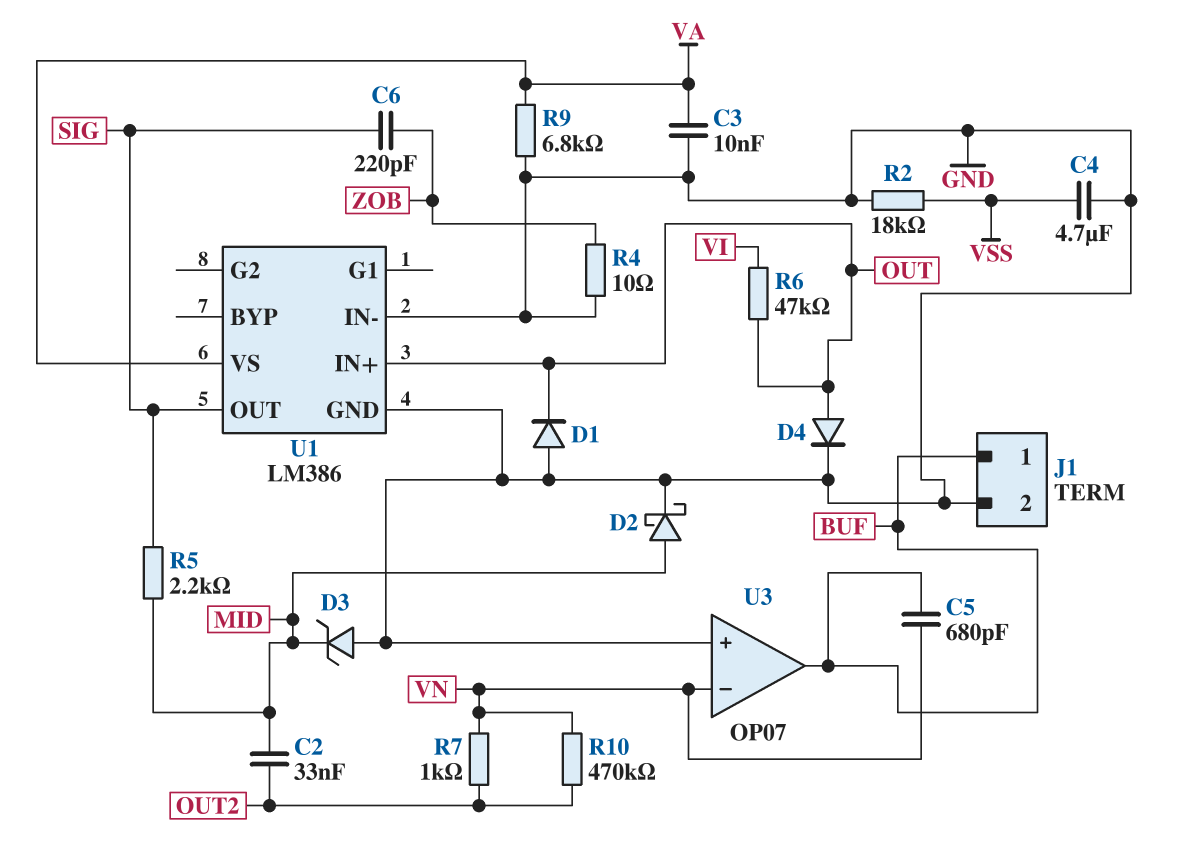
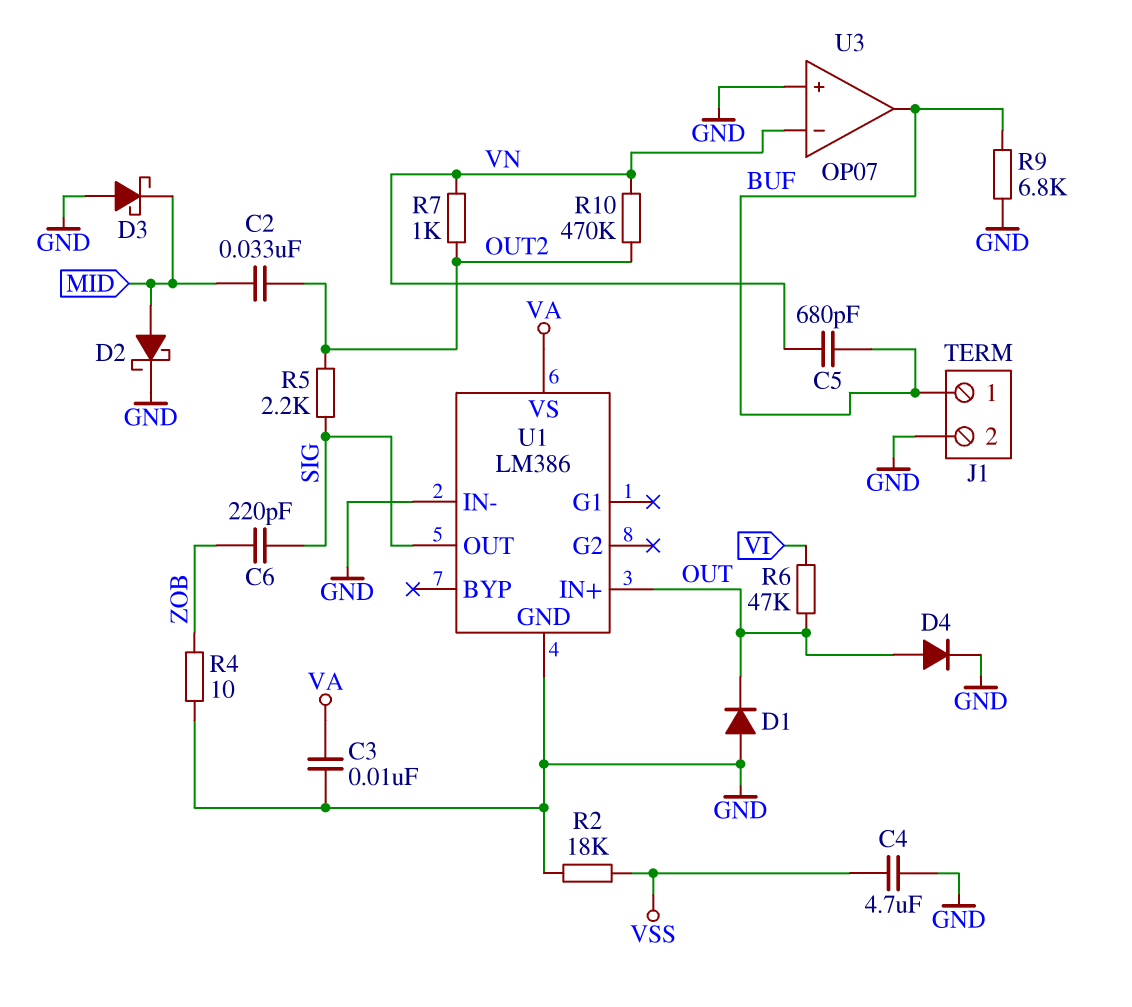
D3: zener (A GND, K MID) -> schottky (A GND, K MID)
R5: 2.2k (MID, SIG) -> 2.2k (OUT2, SIG)
R9: 6.8k (GND, VA) -> 6.8k (BUF, GND)

